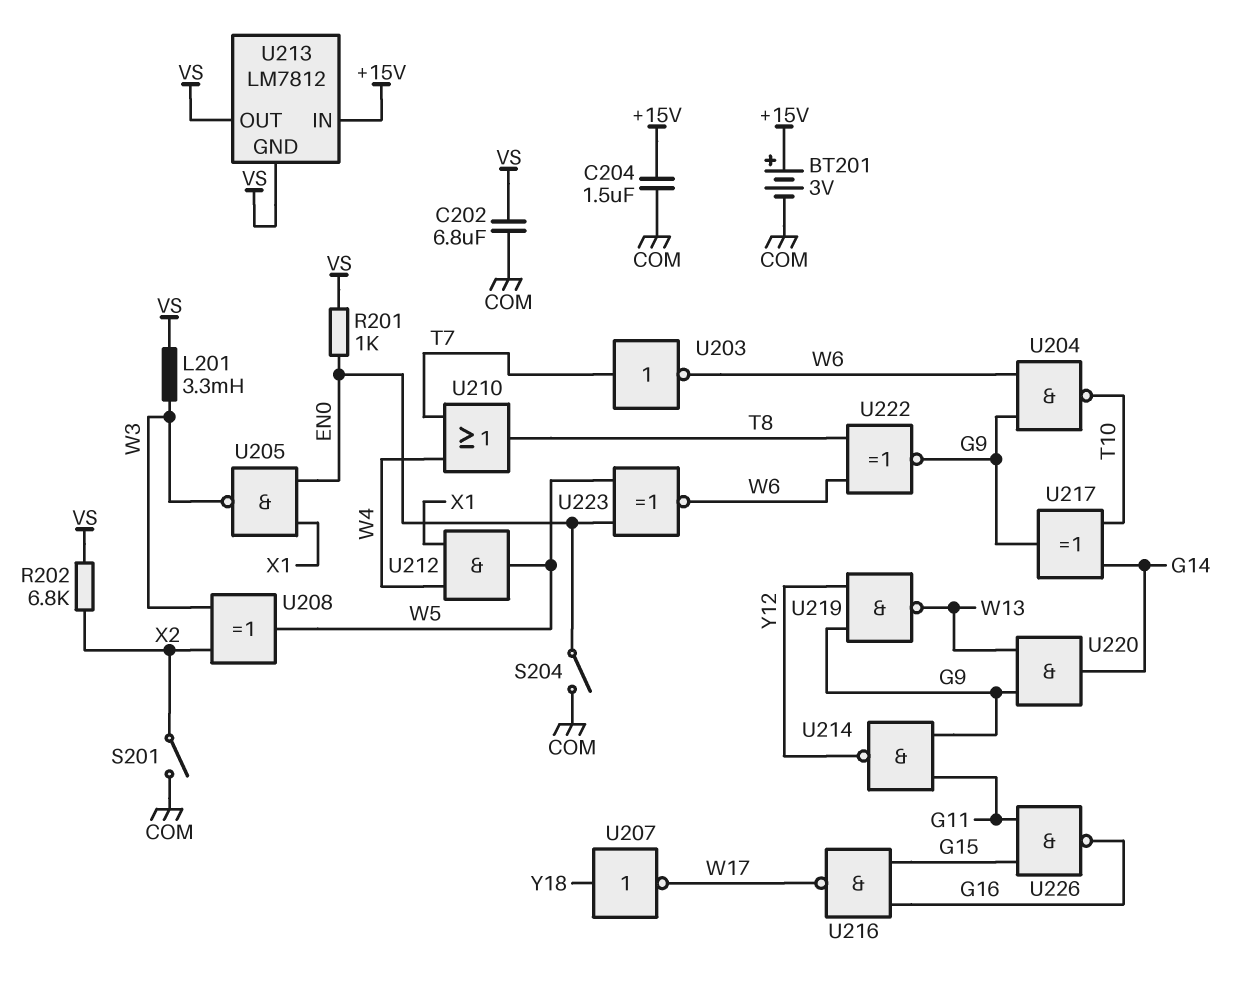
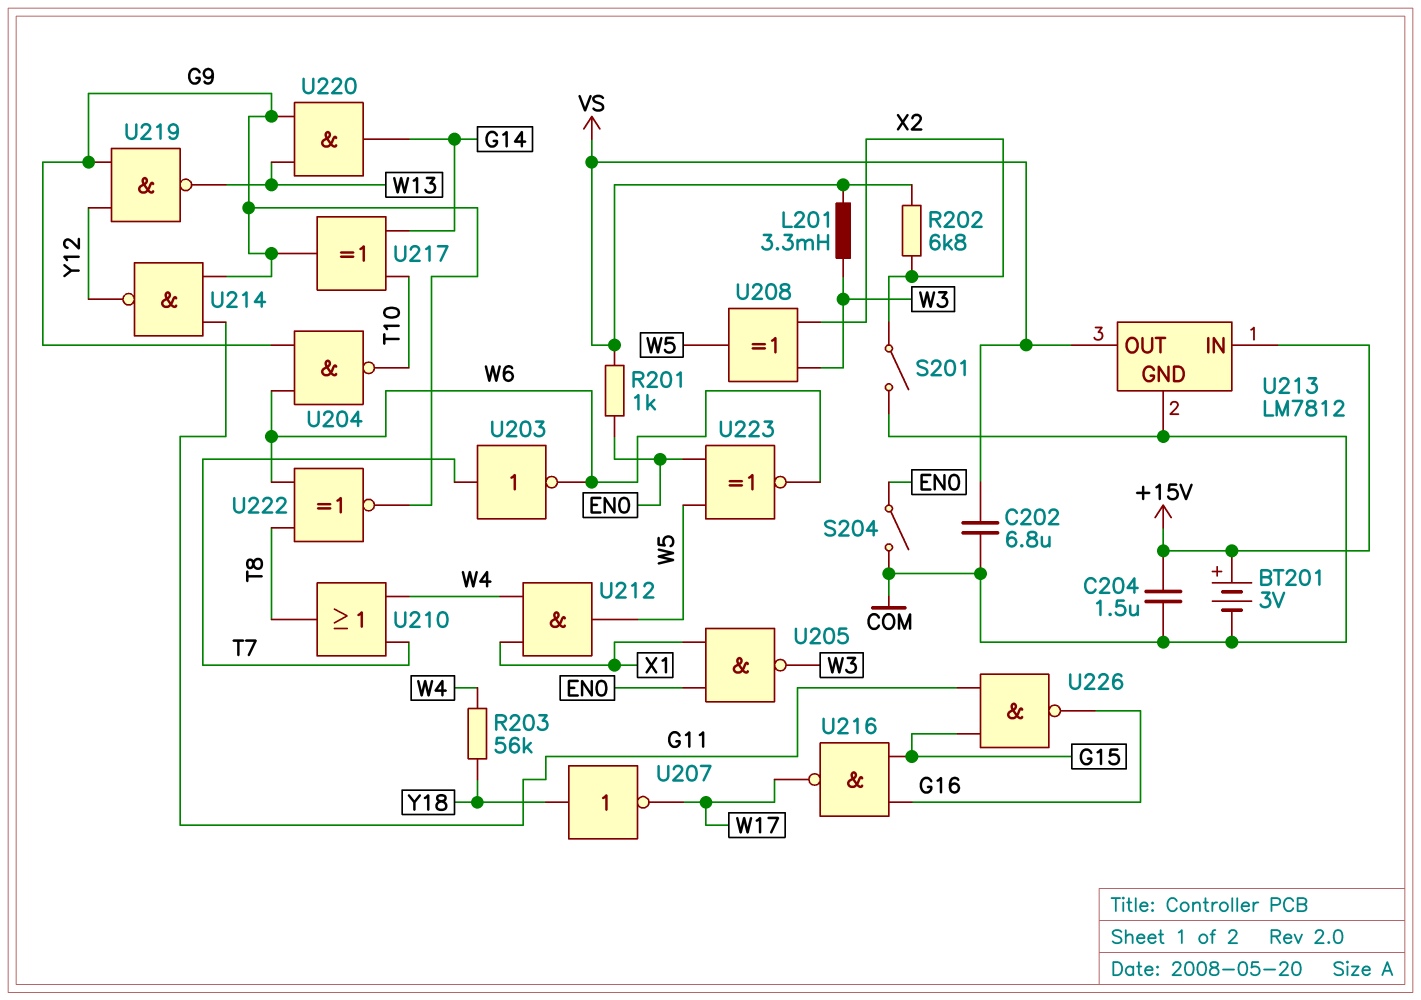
R203: none -> 56k (W4, Y18)
U213 pin GND: VS -> COM

